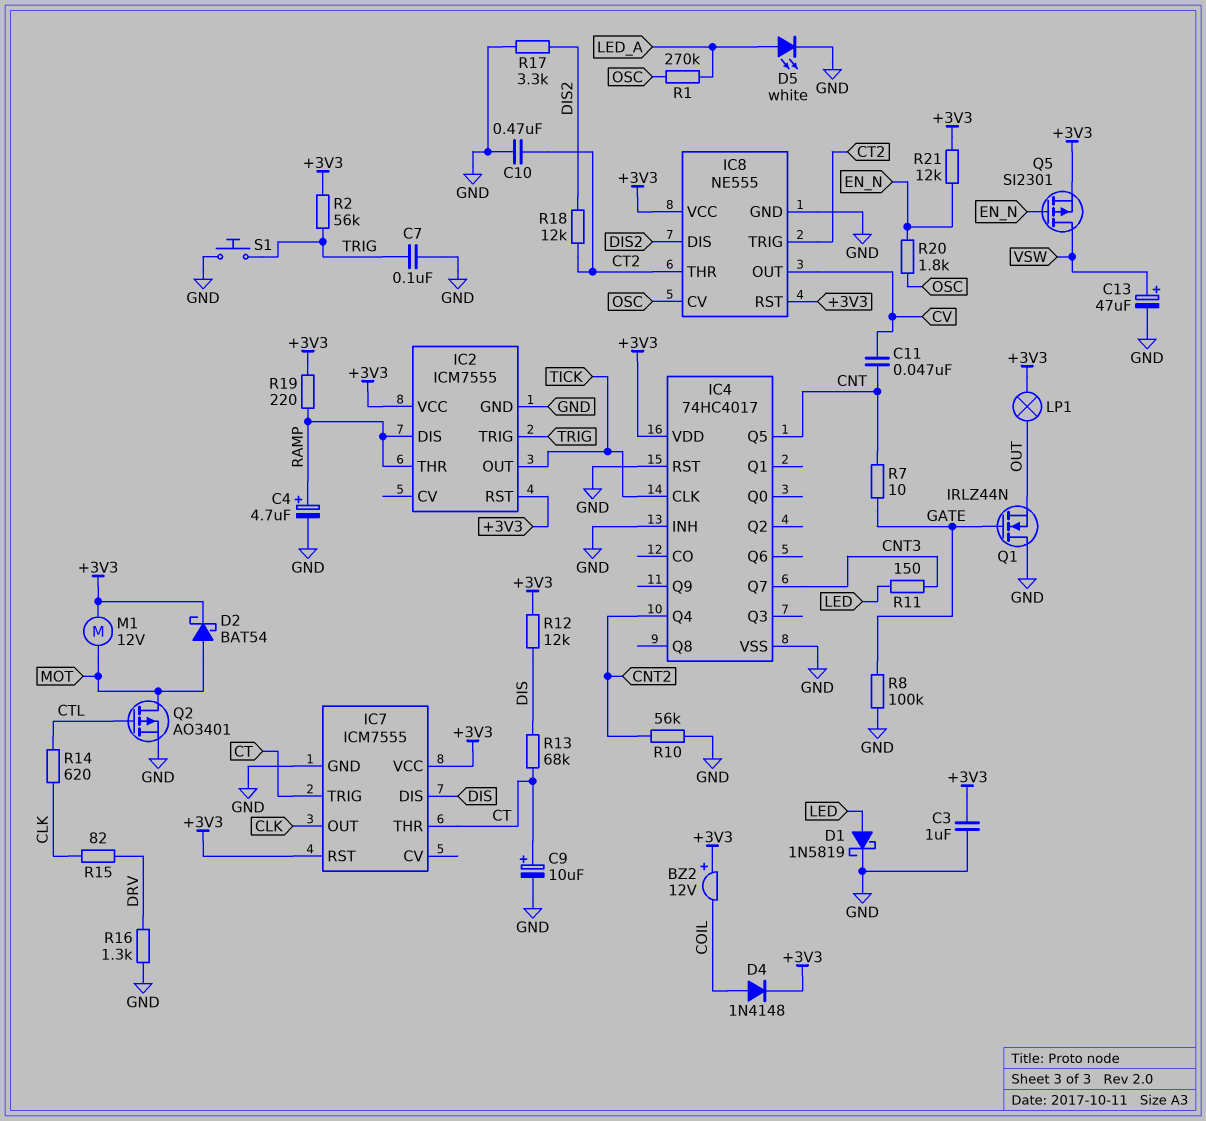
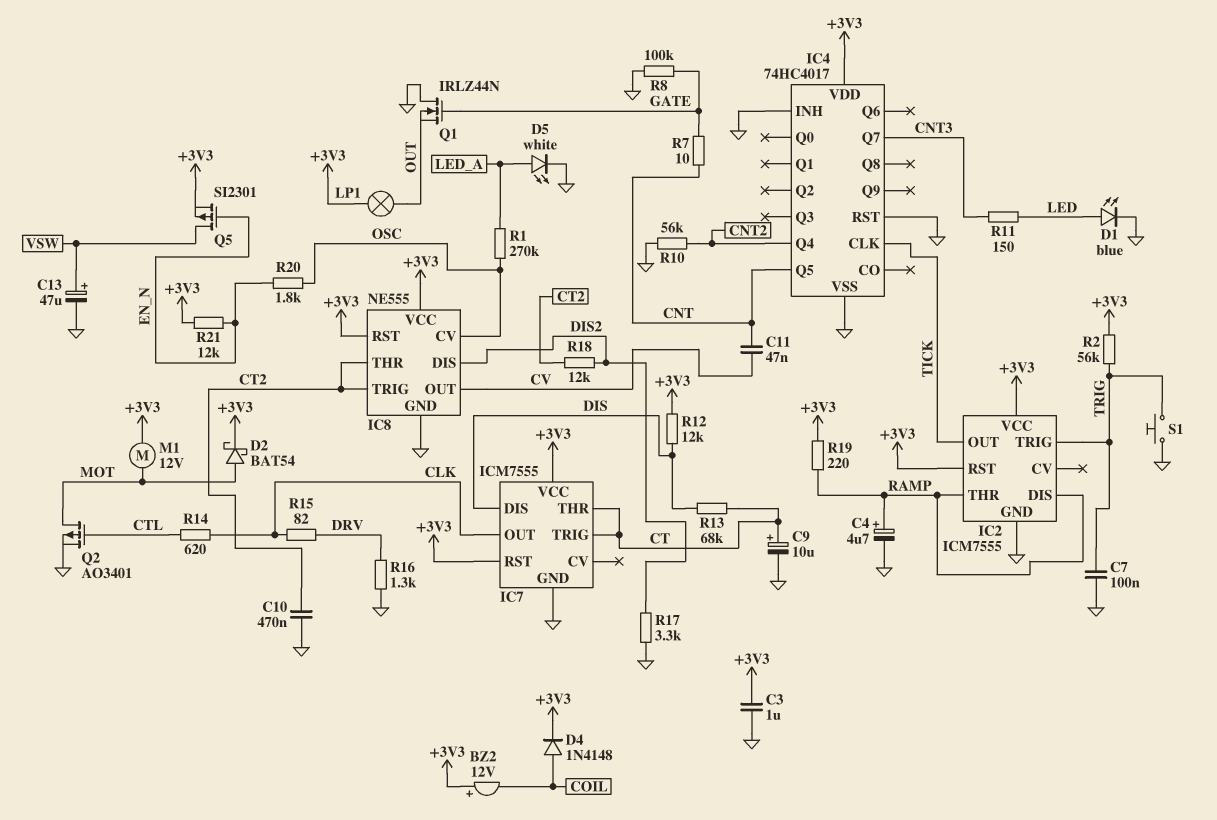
D1: schottky 1N5819 (A LED, K GND) -> LED blue (A LED, K GND)

